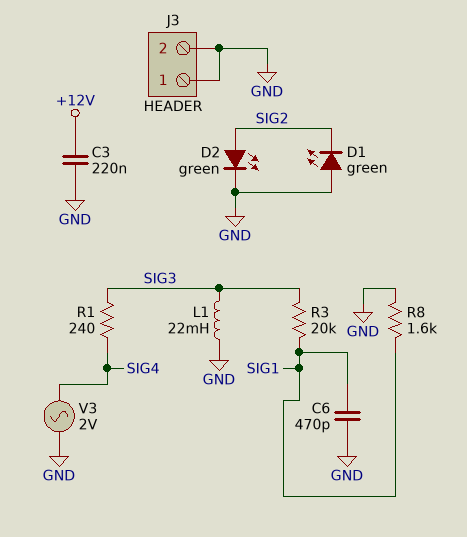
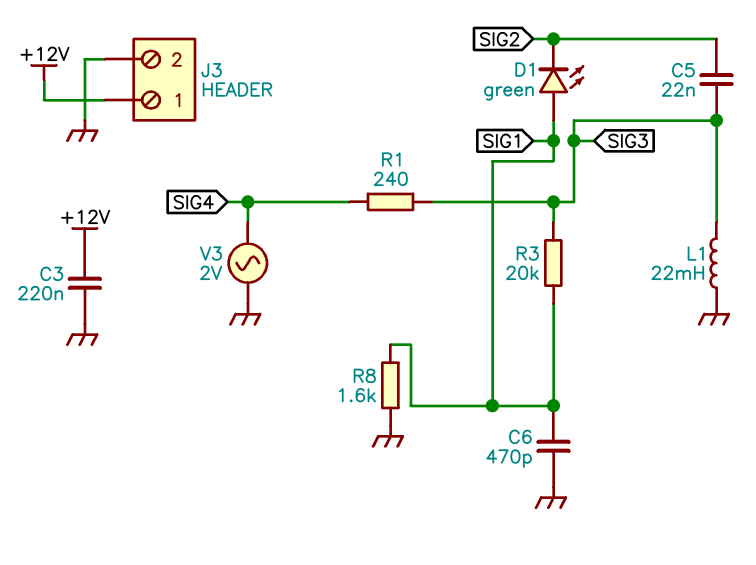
C5: none -> 22nF (SIG2, SIG3)
D1: LED green (A GND, K SIG2) -> LED green (A SIG1, K SIG2)
D2: LED green (A SIG2, K GND) -> none
J3 pin 1: GND -> +12V

